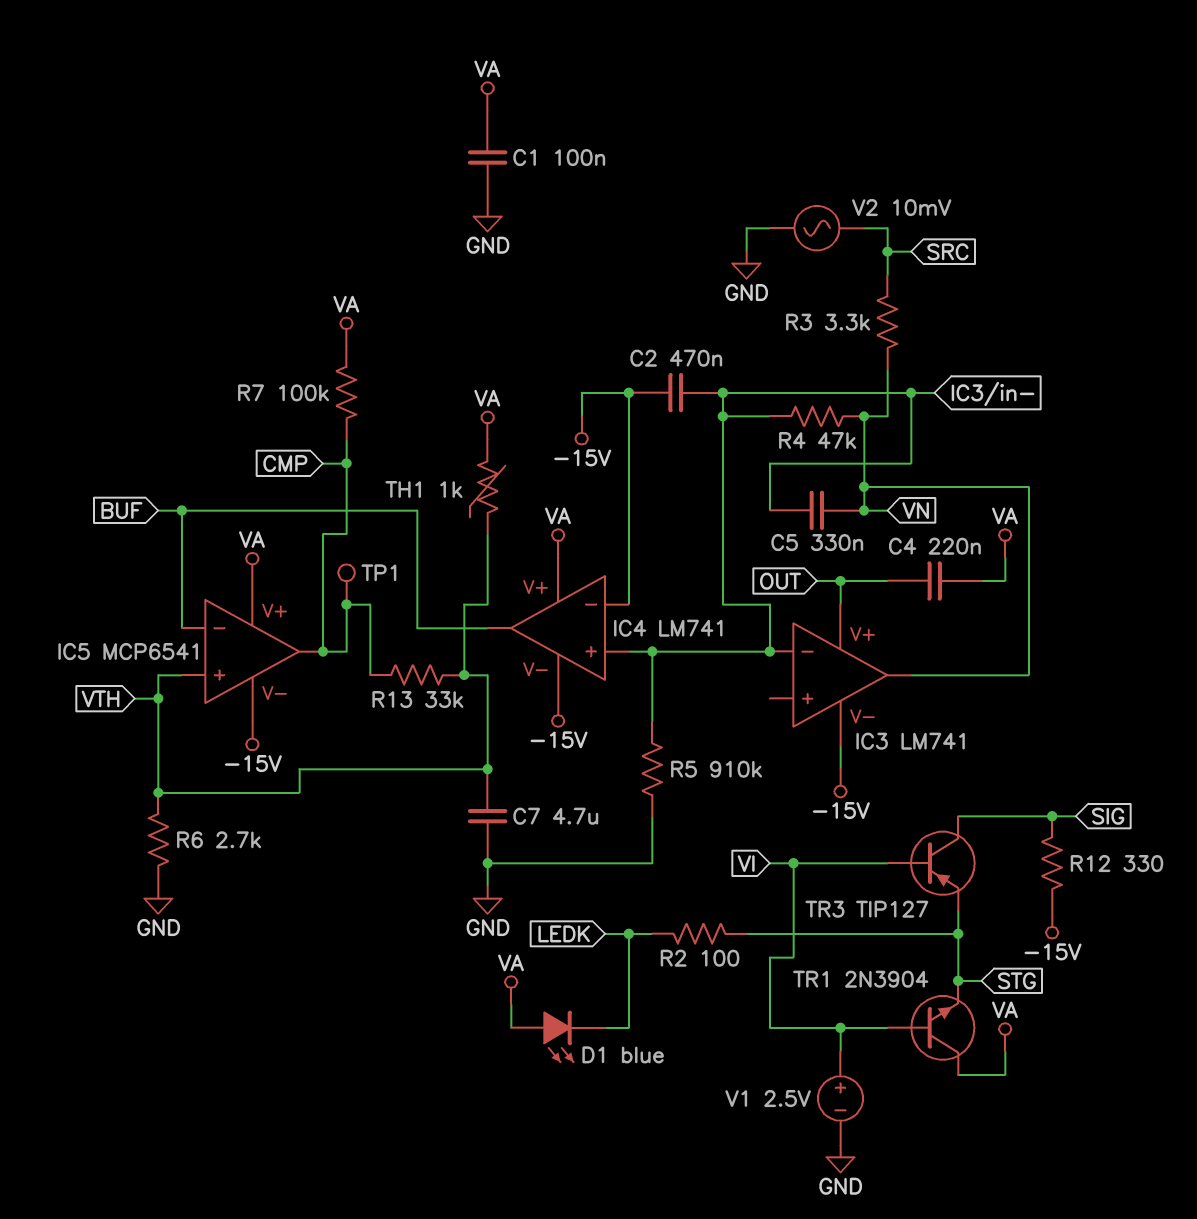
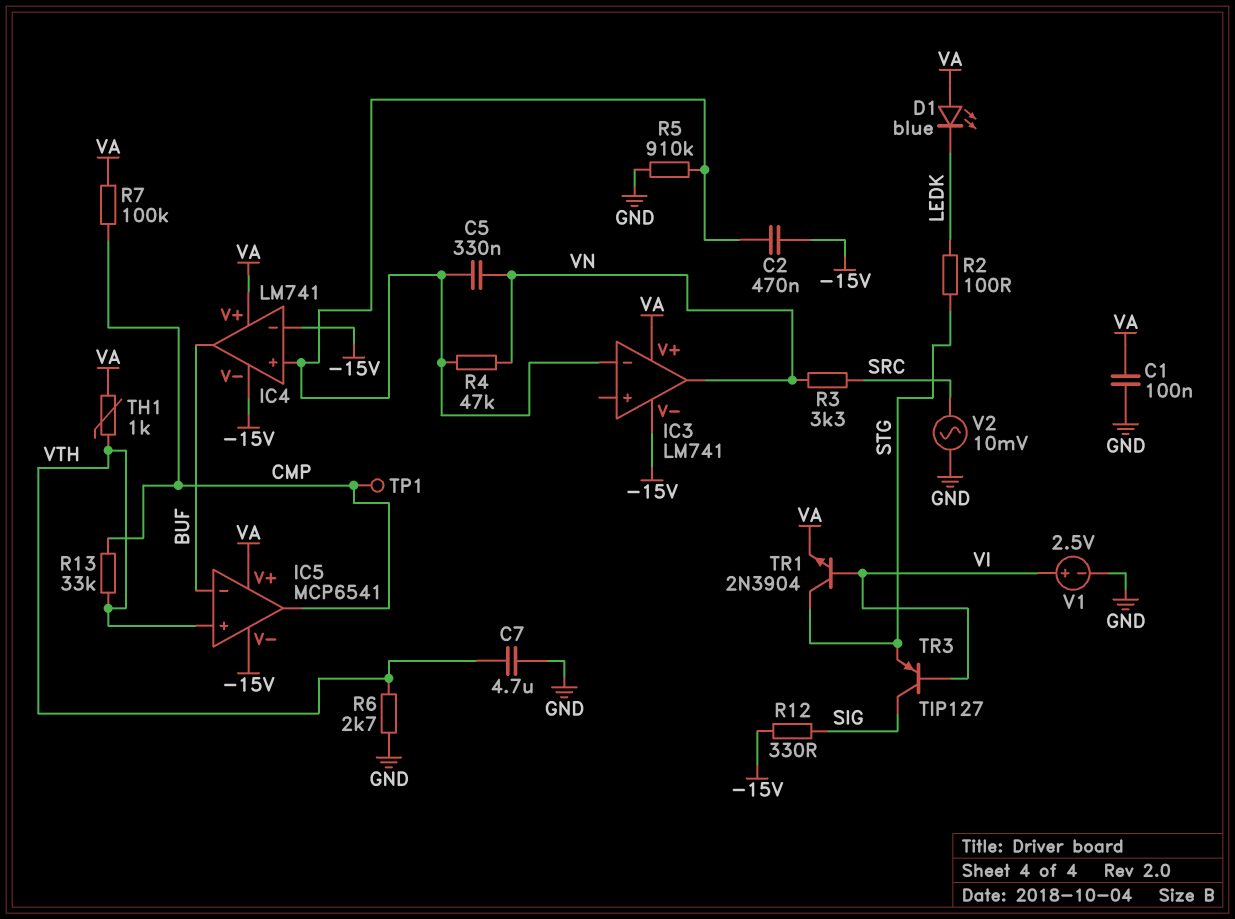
C4: 220nF (OUT, VA) -> none
IC3 pin V+: OUT -> VA
TR1: NPN 2N3904 (B VI, C VA, E STG) -> NPN 2N3904 (B VI, C STG, E VA)

